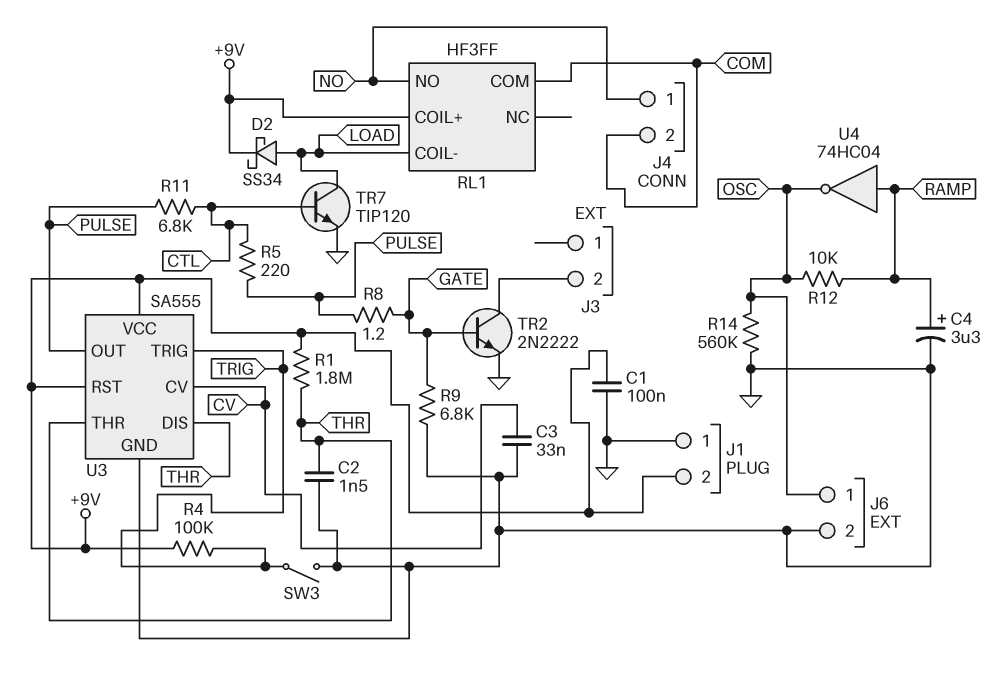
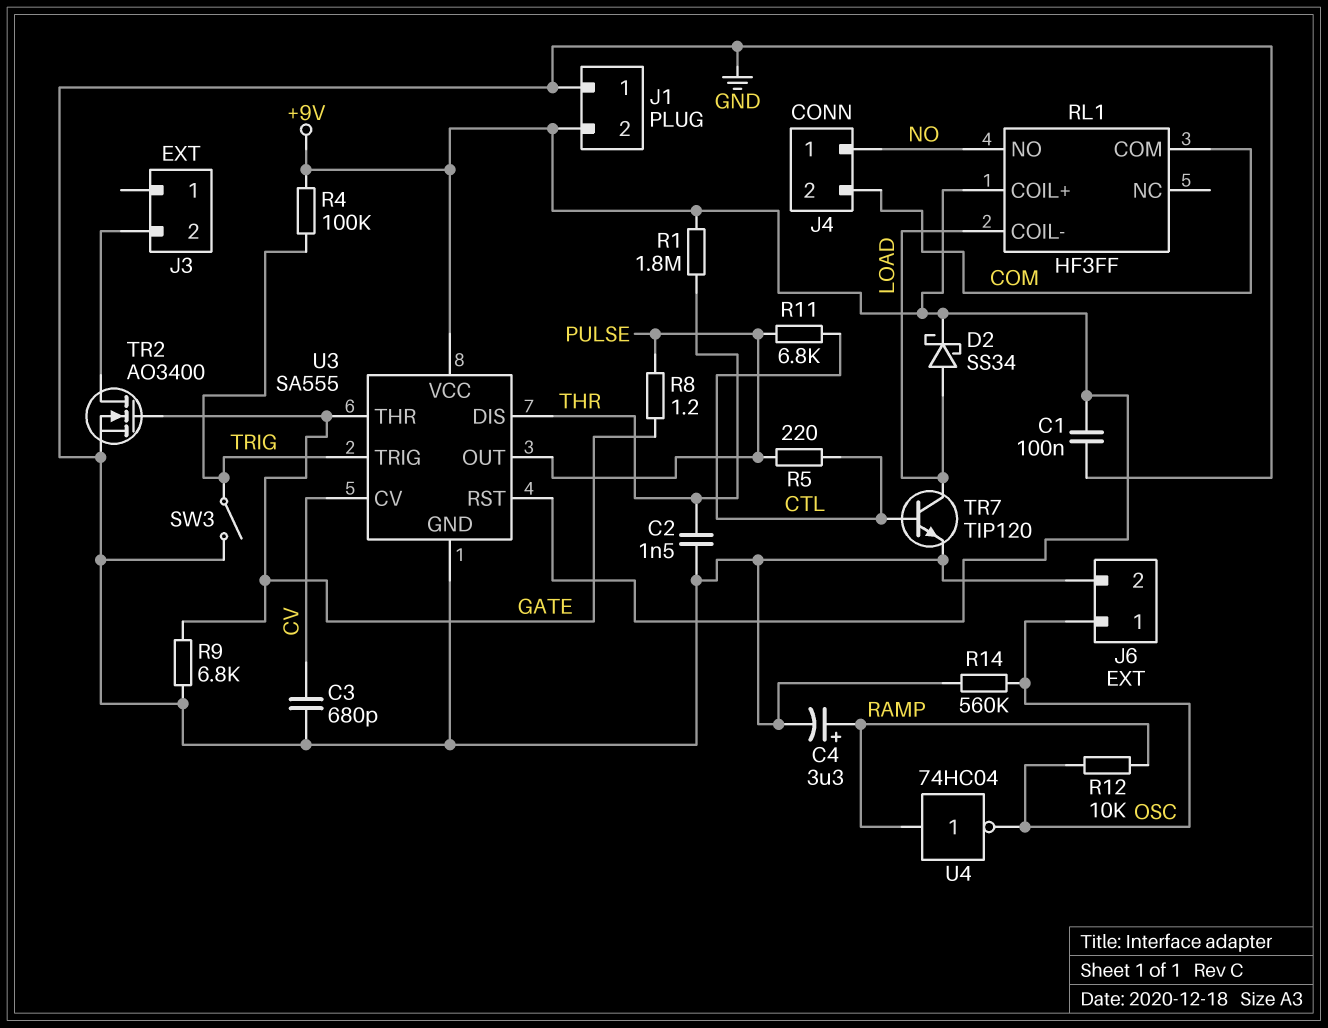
C3: 33nF (CV, GND) -> 680pF (CV, GND)
TR2: NPN 2N2222 (B GATE, C J3/2, E GND) -> NMOS AO3400 (G GATE, D J3/2, S GND)
U3 pin THR: THR -> GATE

